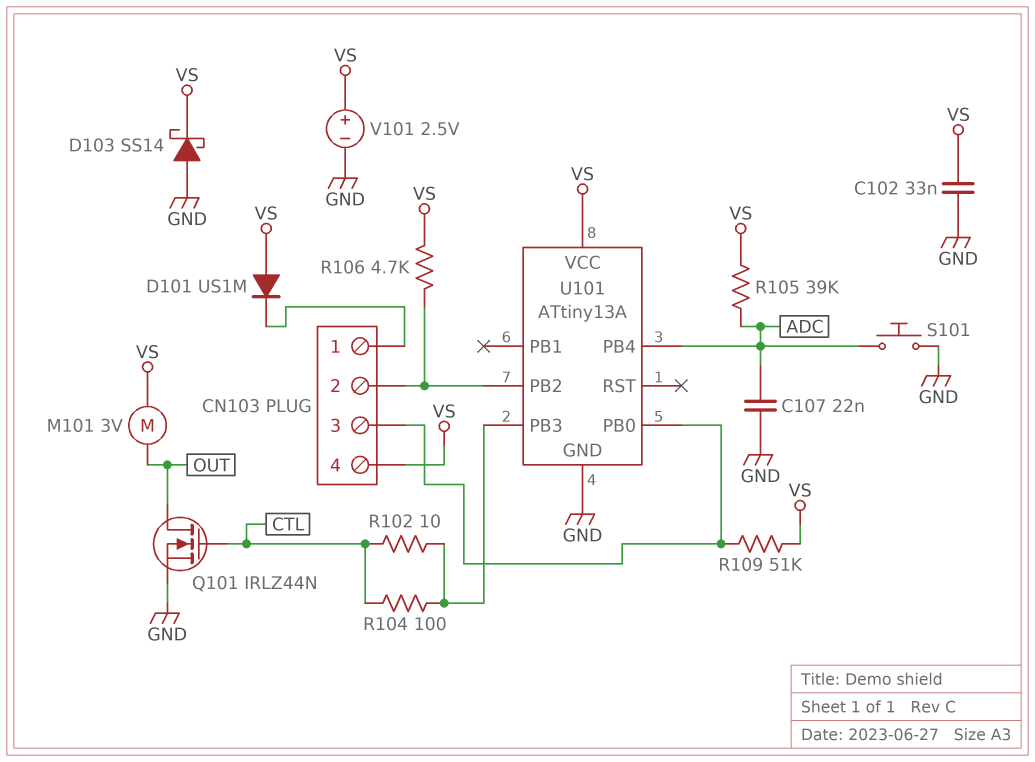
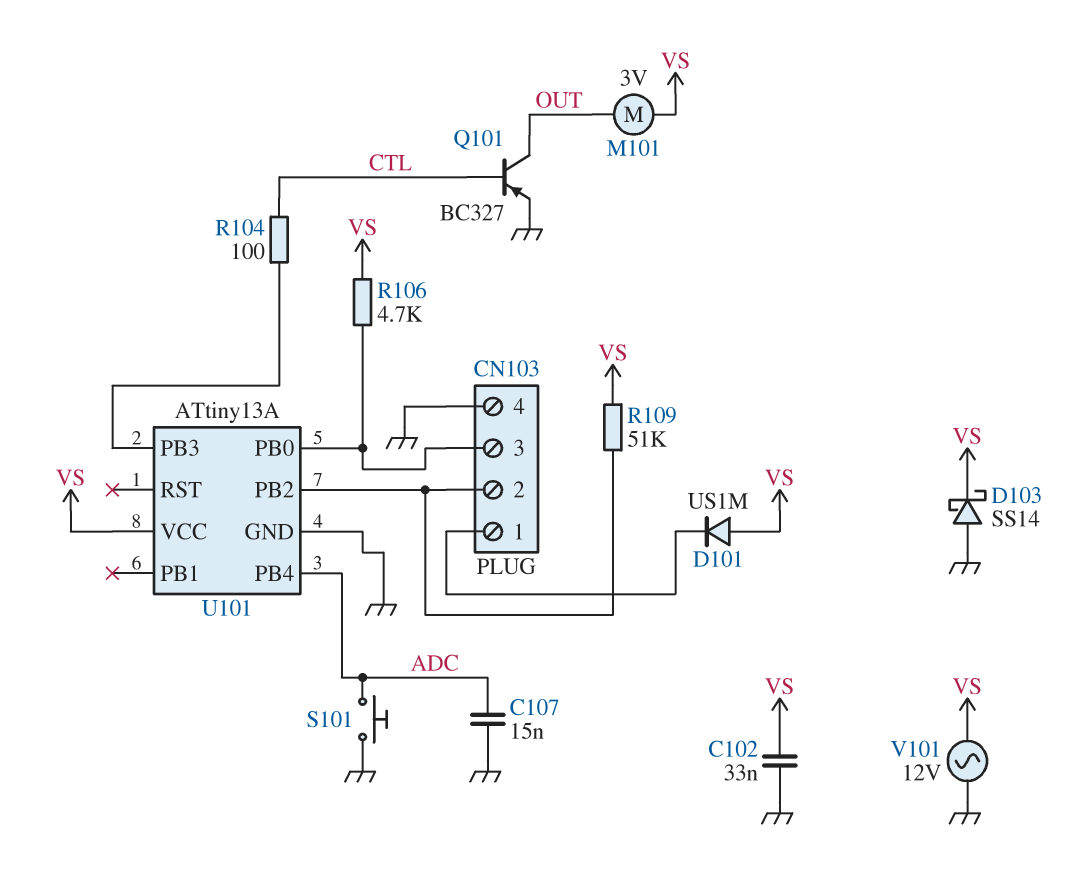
C107: 22nF (ADC, GND) -> 15nF (ADC, GND)
CN103 pin 4: VS -> GND
Q101: NMOS IRLZ44N (G CTL, D OUT, S GND) -> PNP BC327 (B CTL, C OUT, E GND)
R102: 10 (CTL, U101/PB3) -> none
R105: 39k (ADC, VS) -> none
R106: 4.7k (CN103/2, VS) -> 4.7k (CN103/3, VS)
R109: 51k (CN103/3, VS) -> 51k (CN103/2, VS)
V101: 2.5V (plus VS, minus GND) -> AC 12V (GND, VS)

